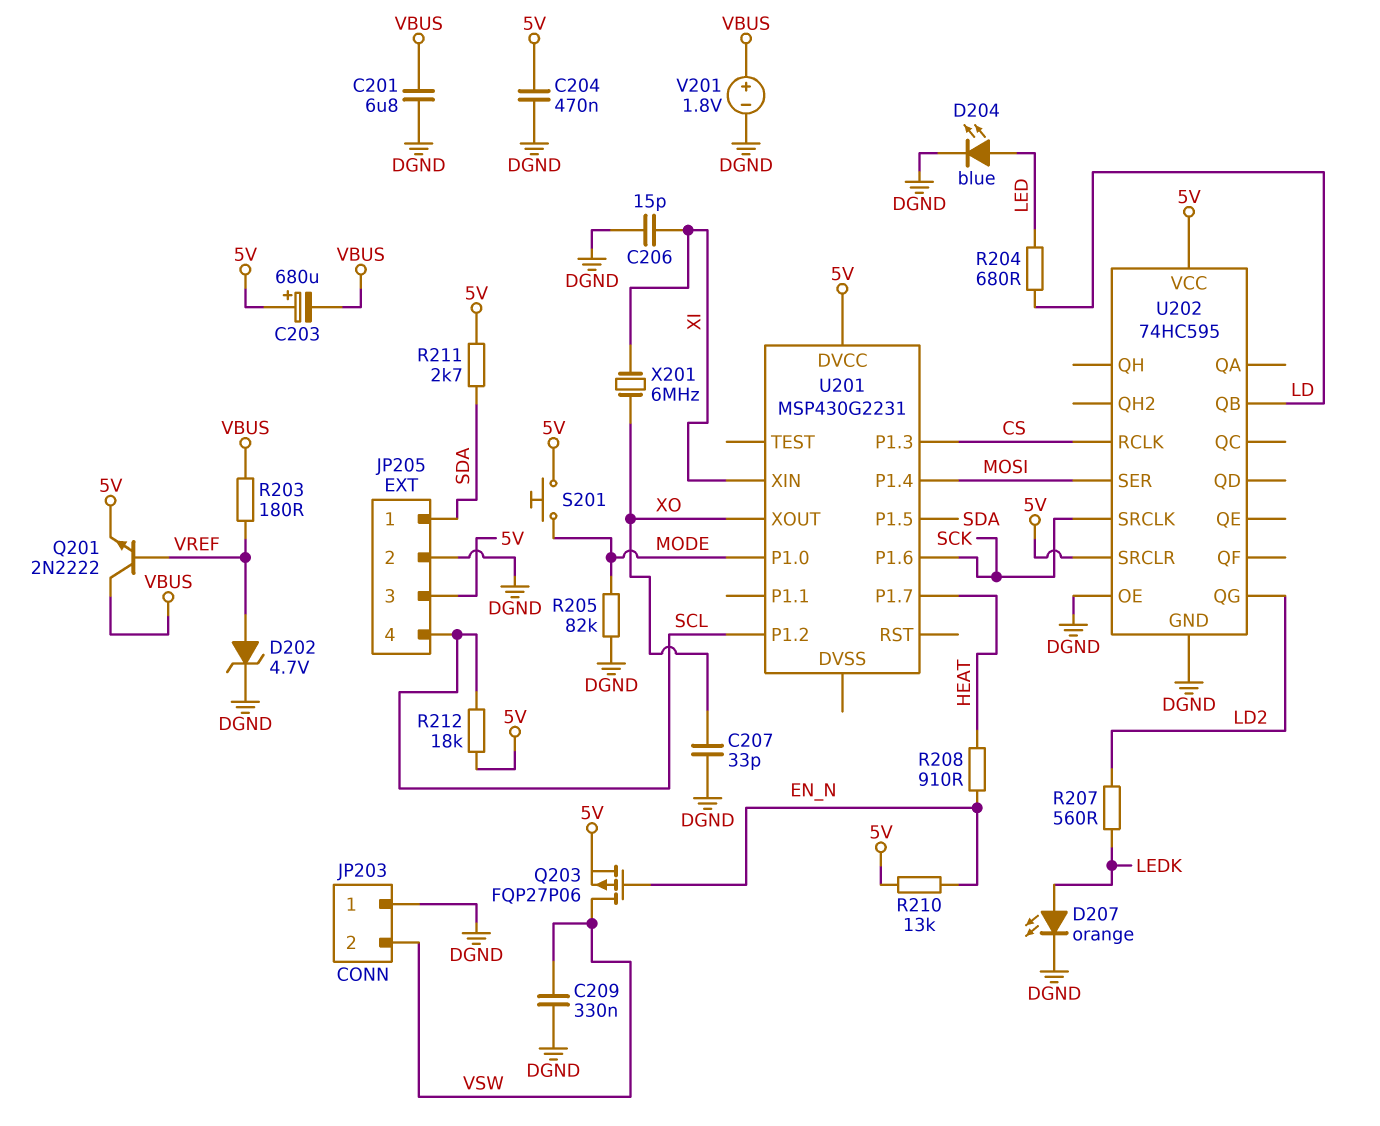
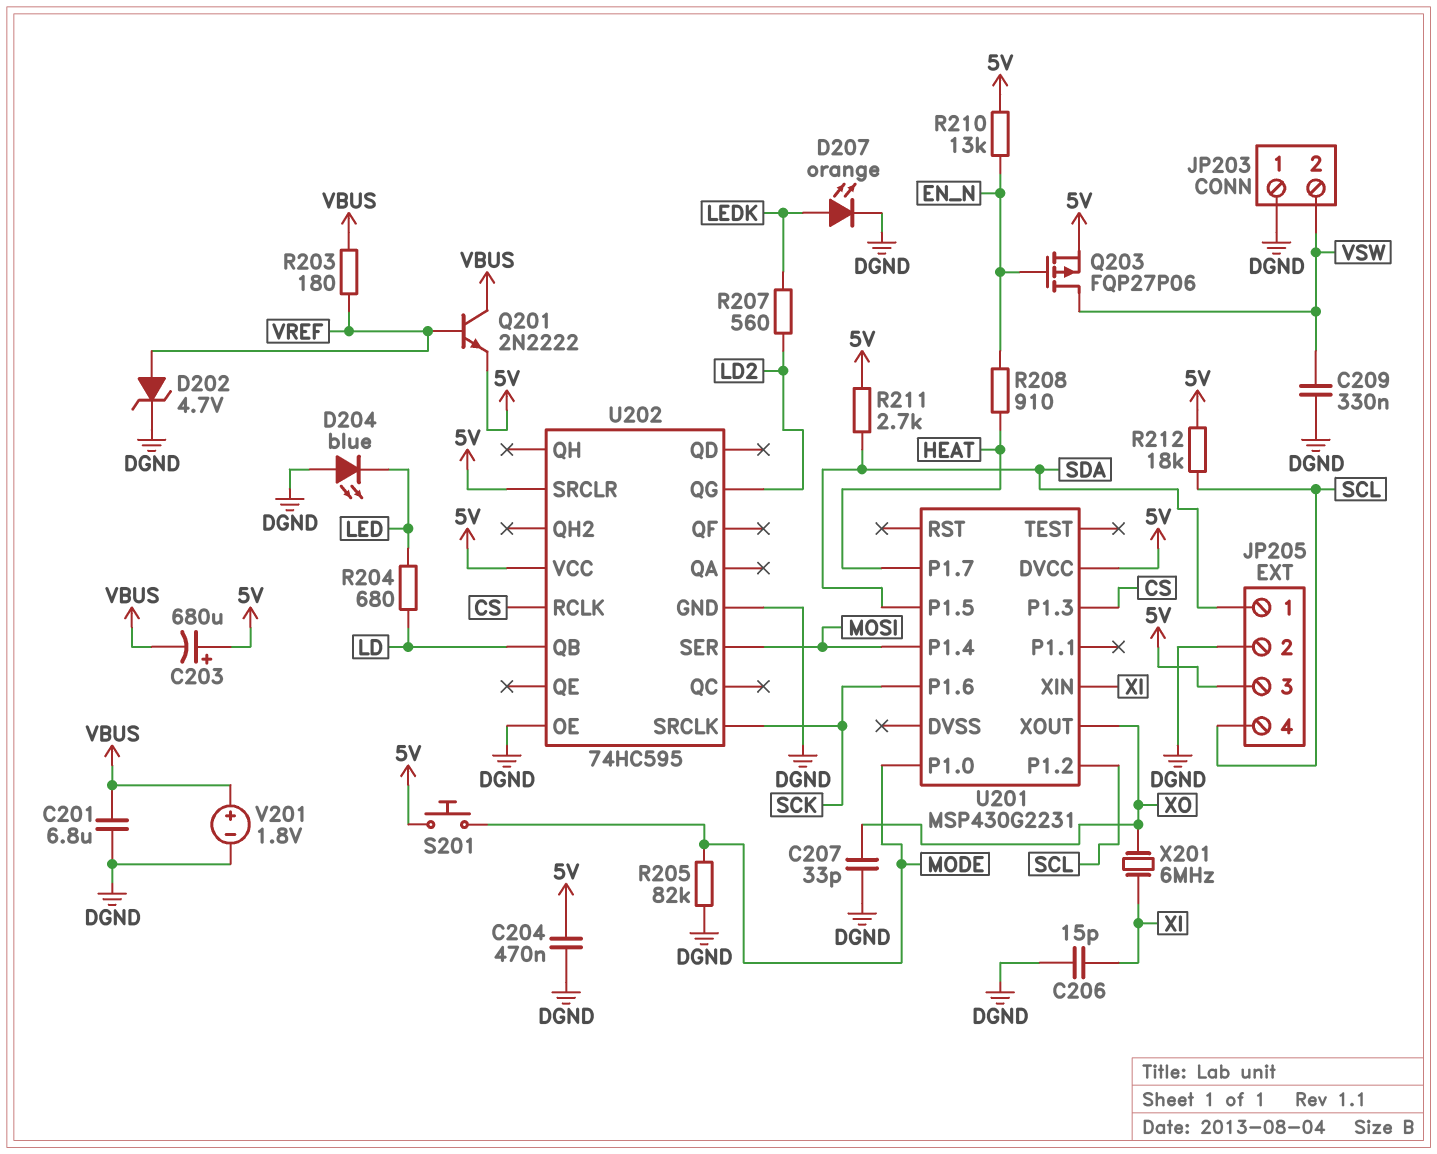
D204: LED blue (A LED, K DGND) -> LED blue (A DGND, K LED)

